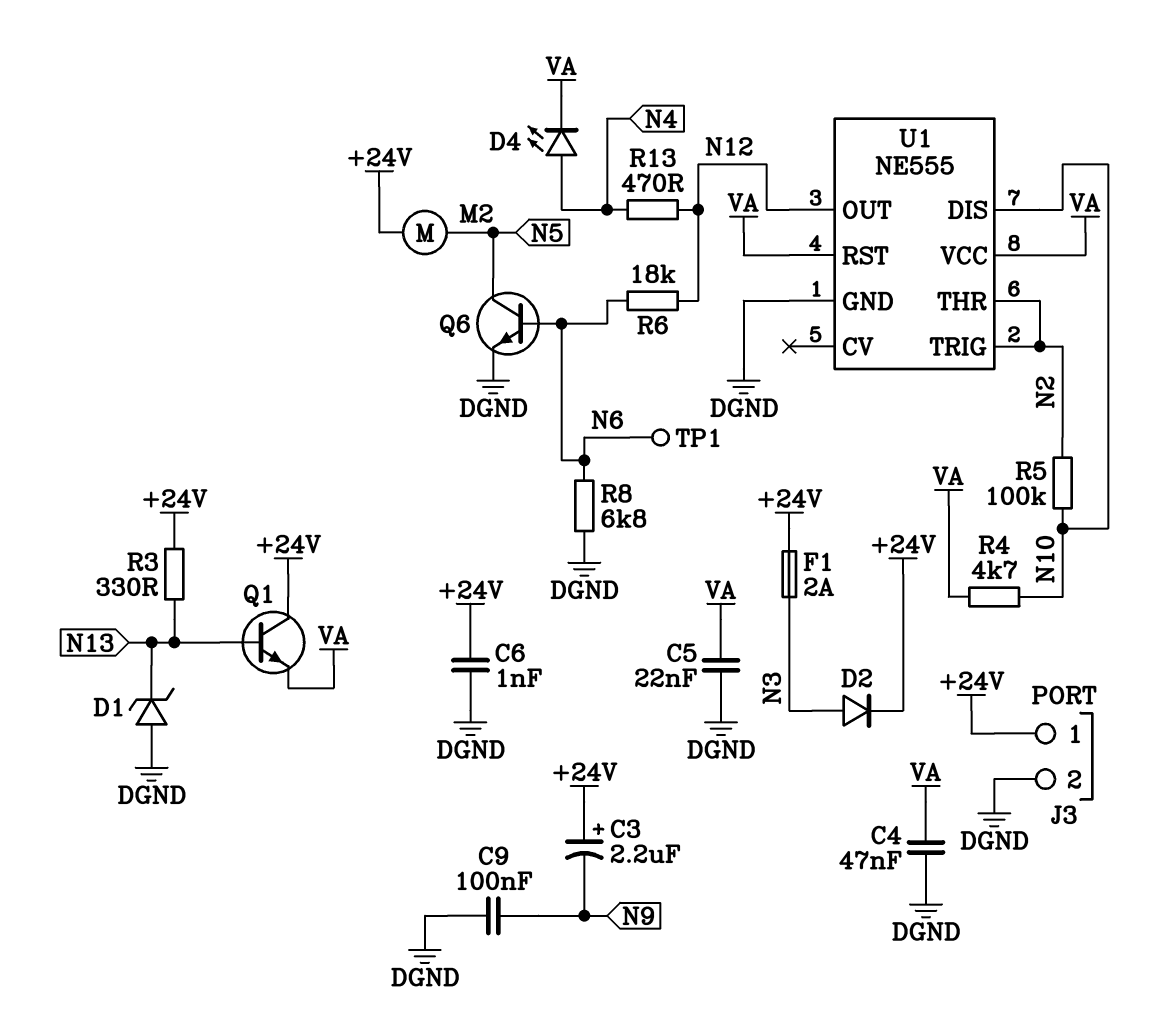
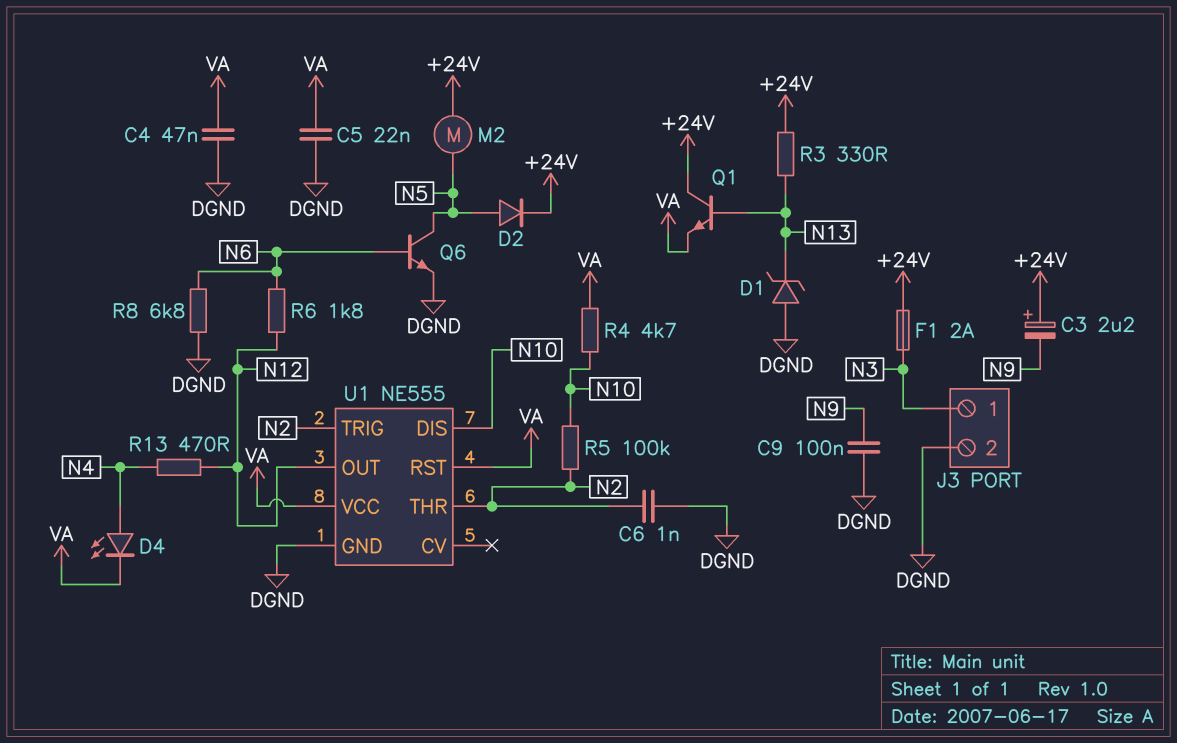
C6: 1nF (+24V, DGND) -> 1nF (DGND, N2)
D2: diode (A N3, K +24V) -> diode (A N5, K +24V)
J3 pin 1: +24V -> N3
R6: 18k (N6, N12) -> 1.8k (N6, N12)
TP1: test point (N6) -> none

